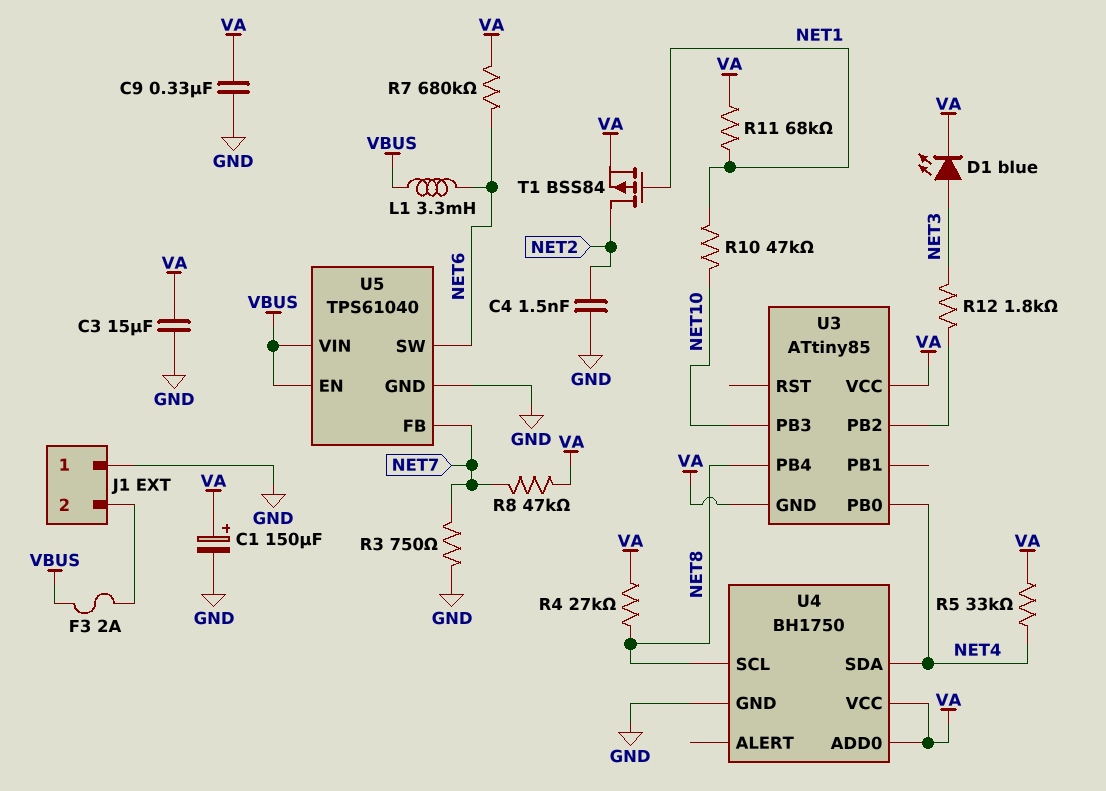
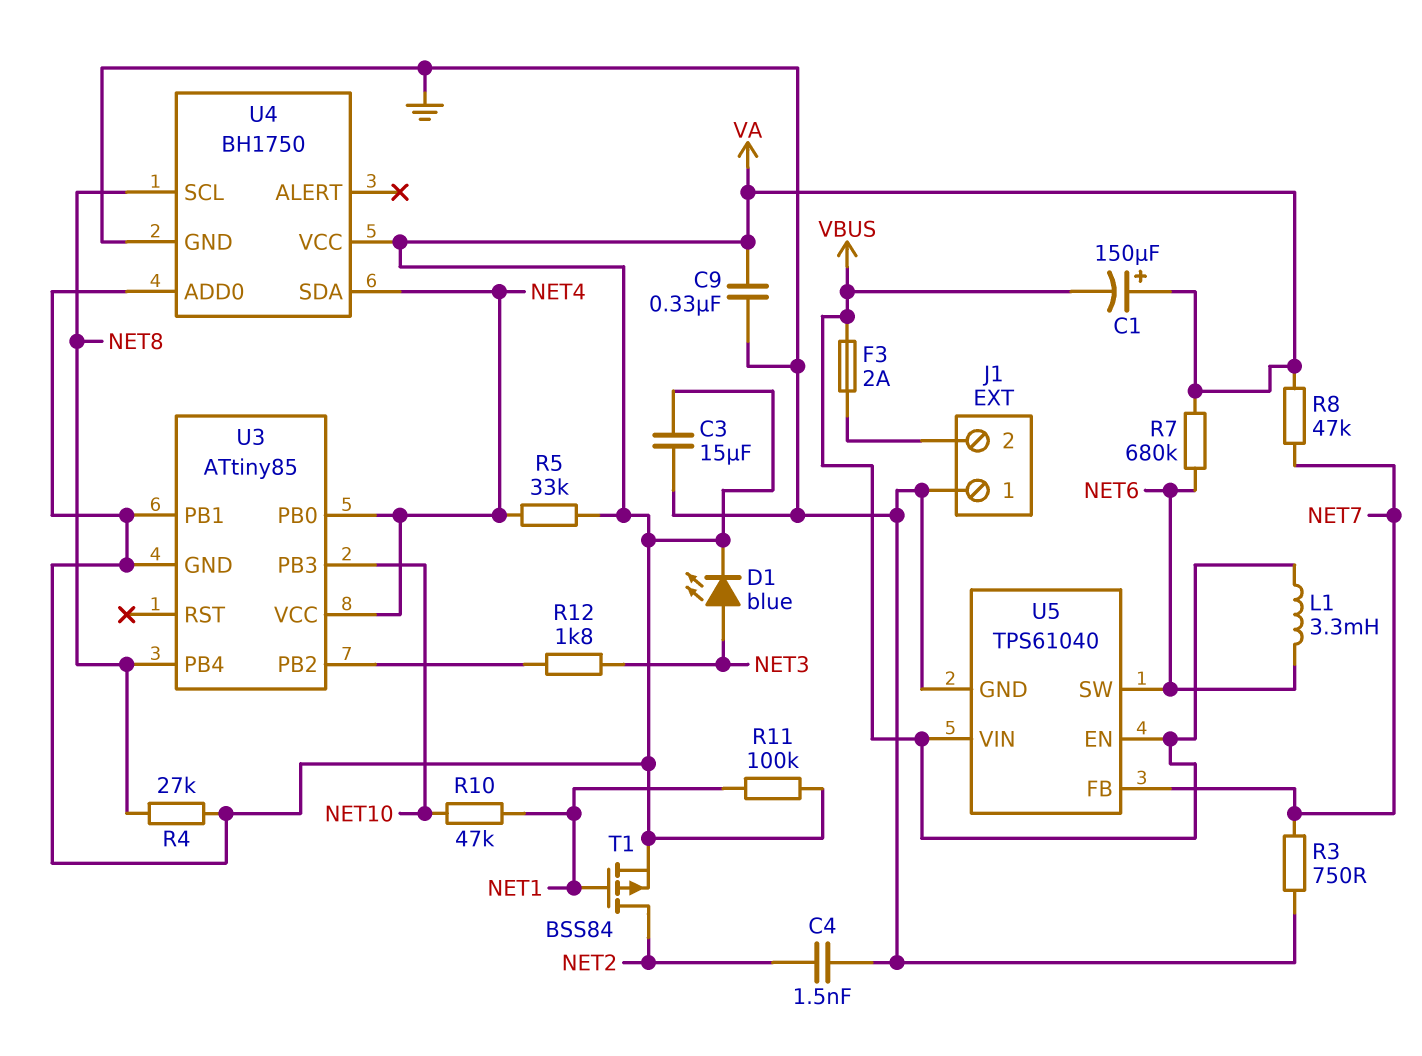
C1: 150uF (plus VA, minus GND) -> 150uF (plus VA, minus VBUS)
R11: 68k (NET1, VA) -> 100k (NET1, VA)
U3 pin PB1: none -> VA
U3 pin VCC: VA -> NET4

